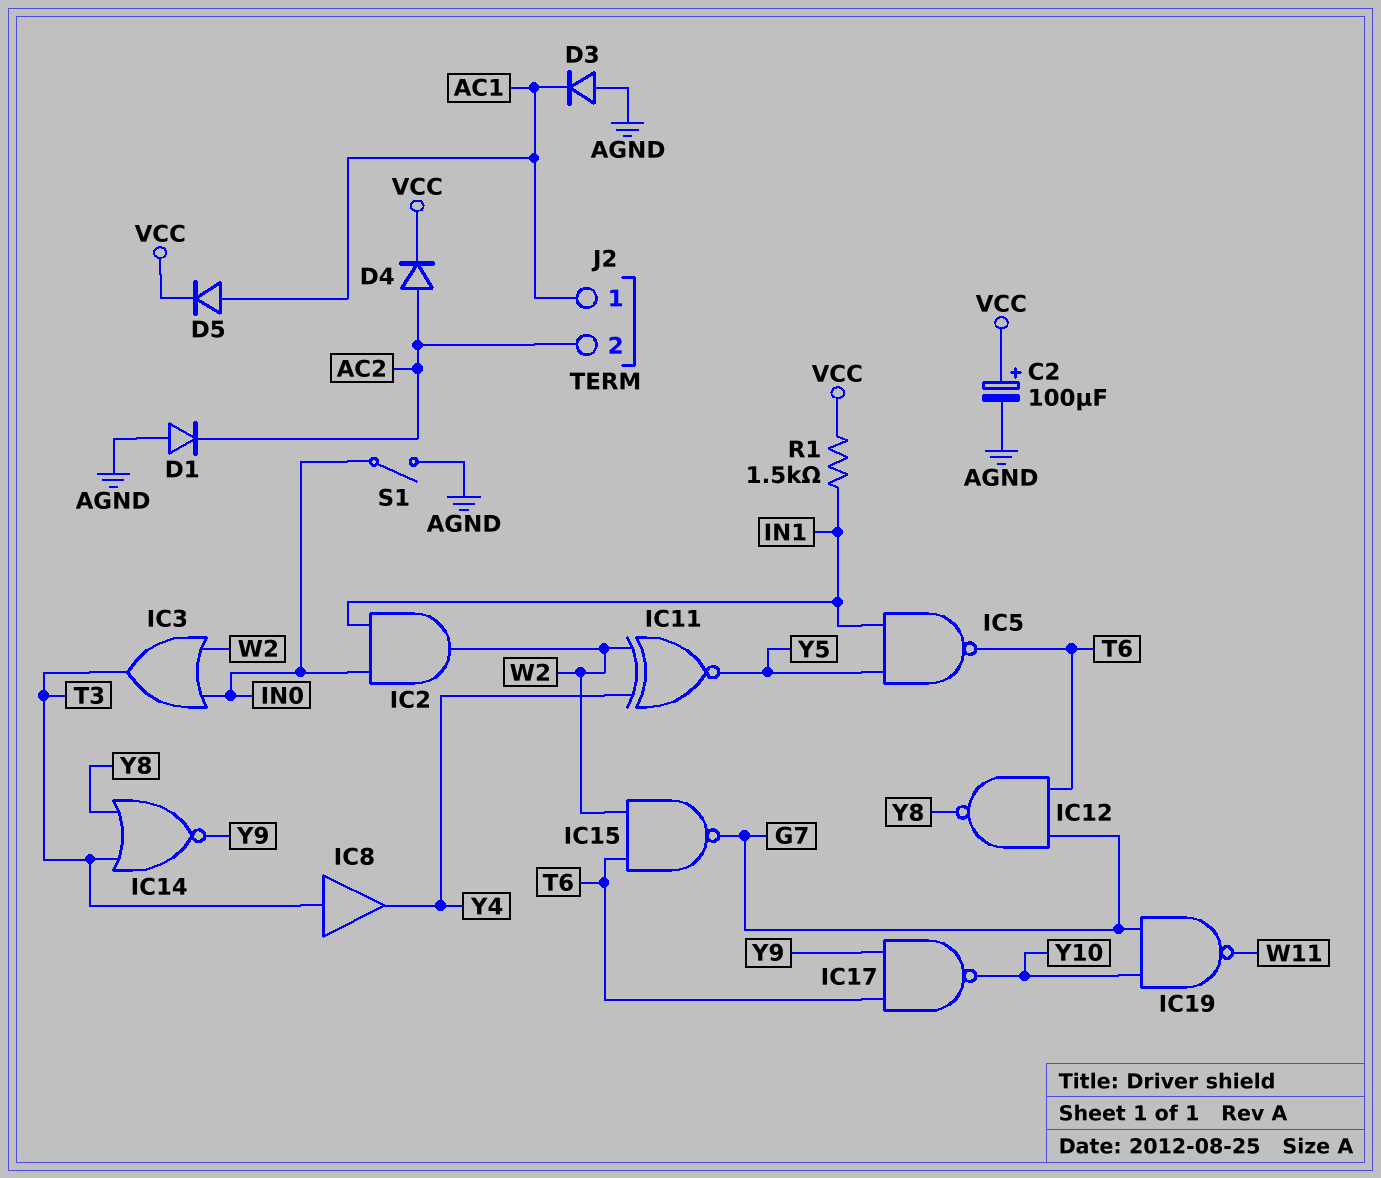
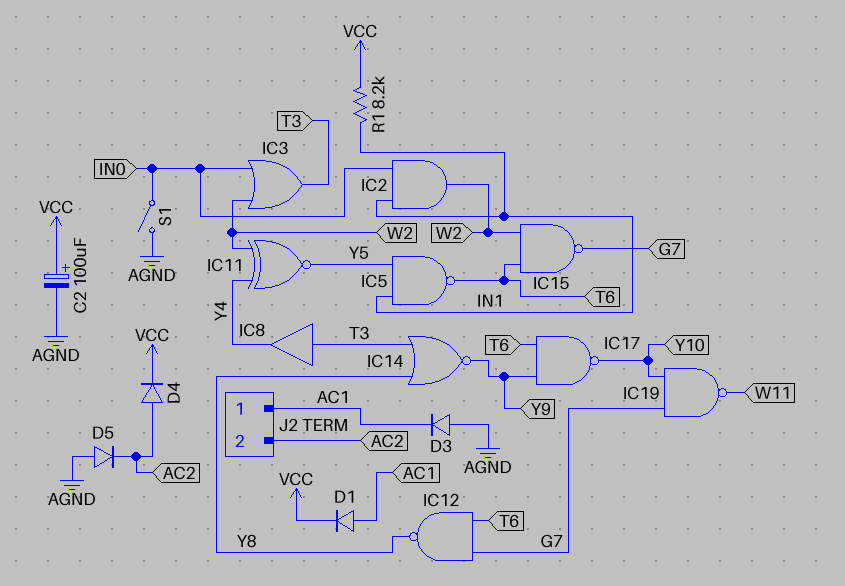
D1: diode (A AGND, K AC2) -> diode (A AC1, K VCC)
D5: diode (A AC1, K VCC) -> diode (A AGND, K AC2)
R1: 1.5k (IN1, VCC) -> 8.2k (IN1, VCC)

